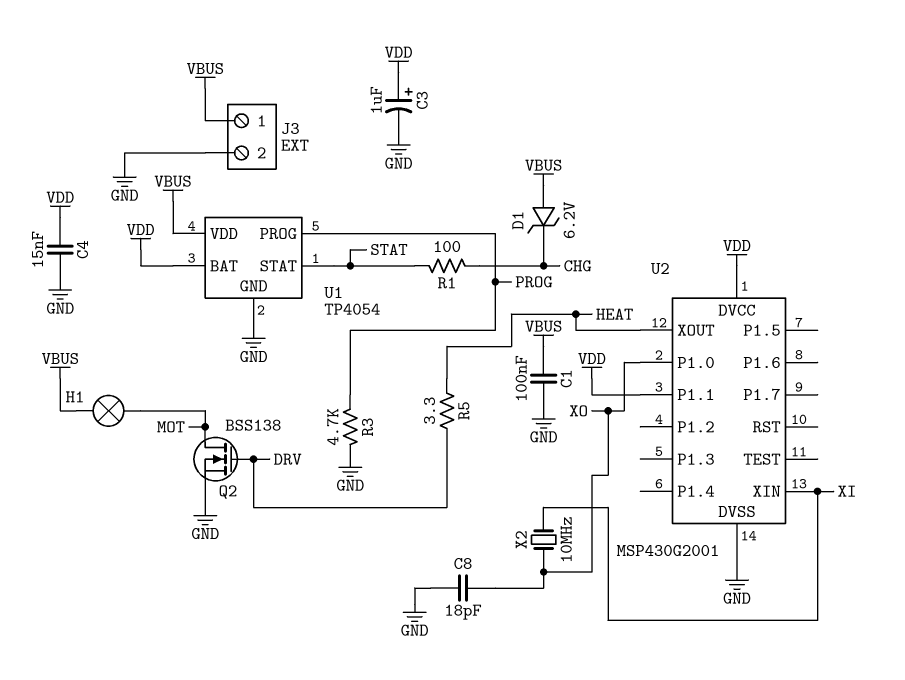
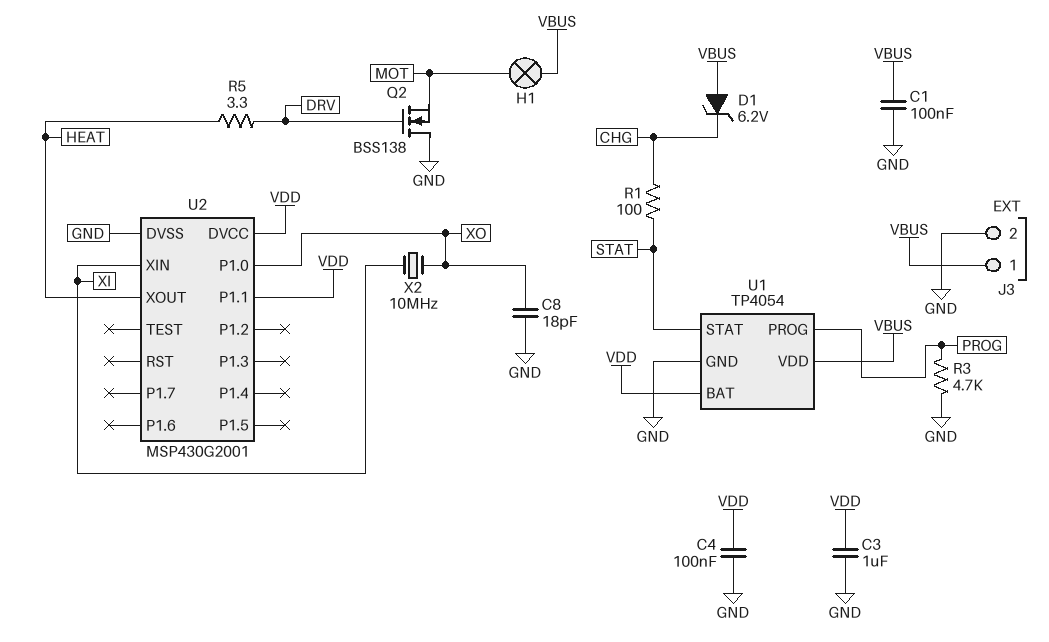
C3: 1uF (plus VDD, minus GND) -> 1uF (GND, VDD)
C4: 15nF (GND, VDD) -> 100nF (GND, VDD)
Q2: NMOS BSS138 (G DRV, D MOT, S GND) -> NMOS BSS138 (G DRV, D GND, S MOT)

